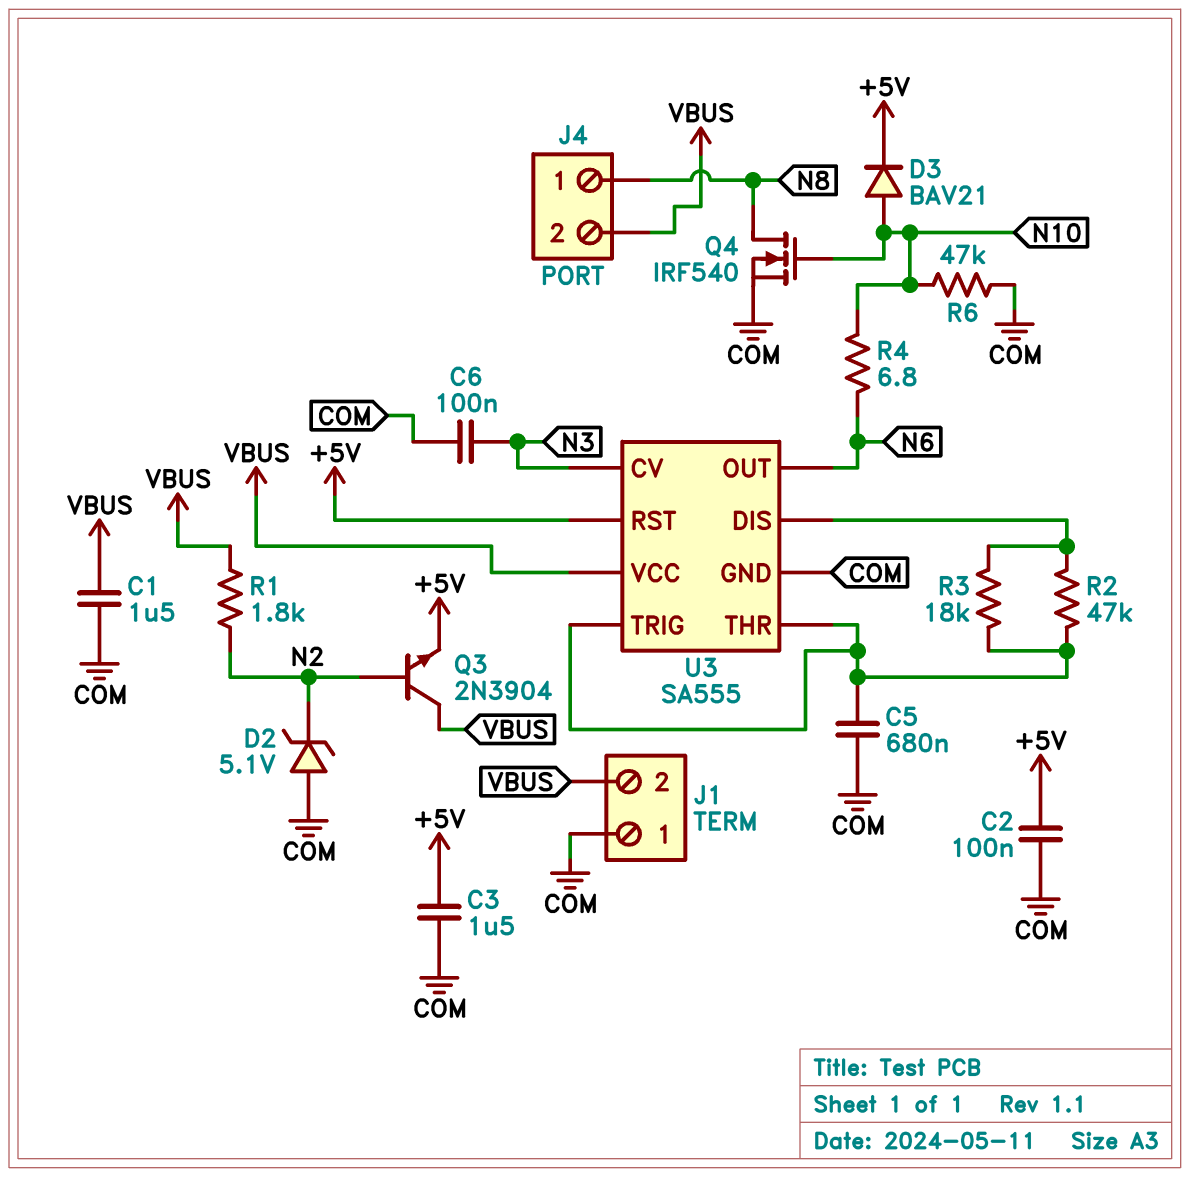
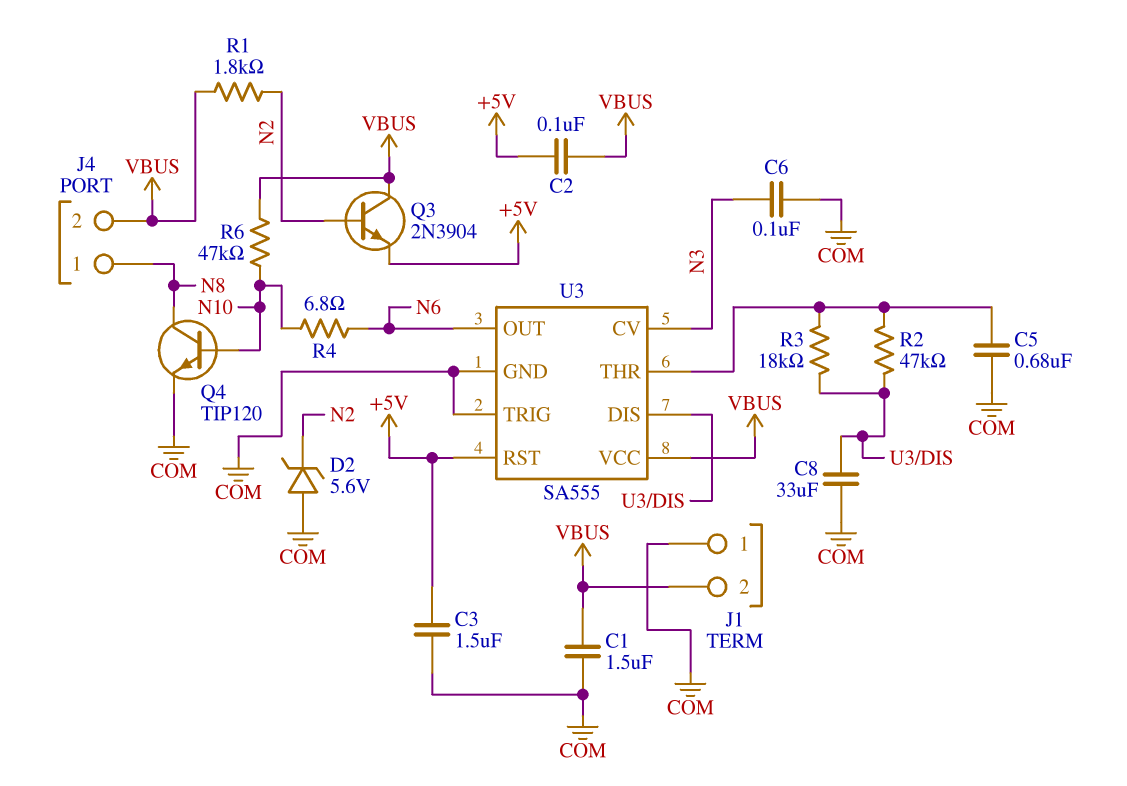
C2: 100nF (+5V, COM) -> 100nF (+5V, VBUS)
C8: none -> 33uF (COM, U3/DIS)
D2: zener 5.1V (A COM, K N2) -> zener 5.6V (A COM, K N2)
D3: diode BAV21 (A N10, K +5V) -> none
Q4: NMOS IRF540 (G N10, D N8, S COM) -> NPN TIP120 (B N10, C N8, E COM)
R6: 47k (COM, N10) -> 47k (N10, VBUS)
U3 pin TRIG: U3/THR -> COM

